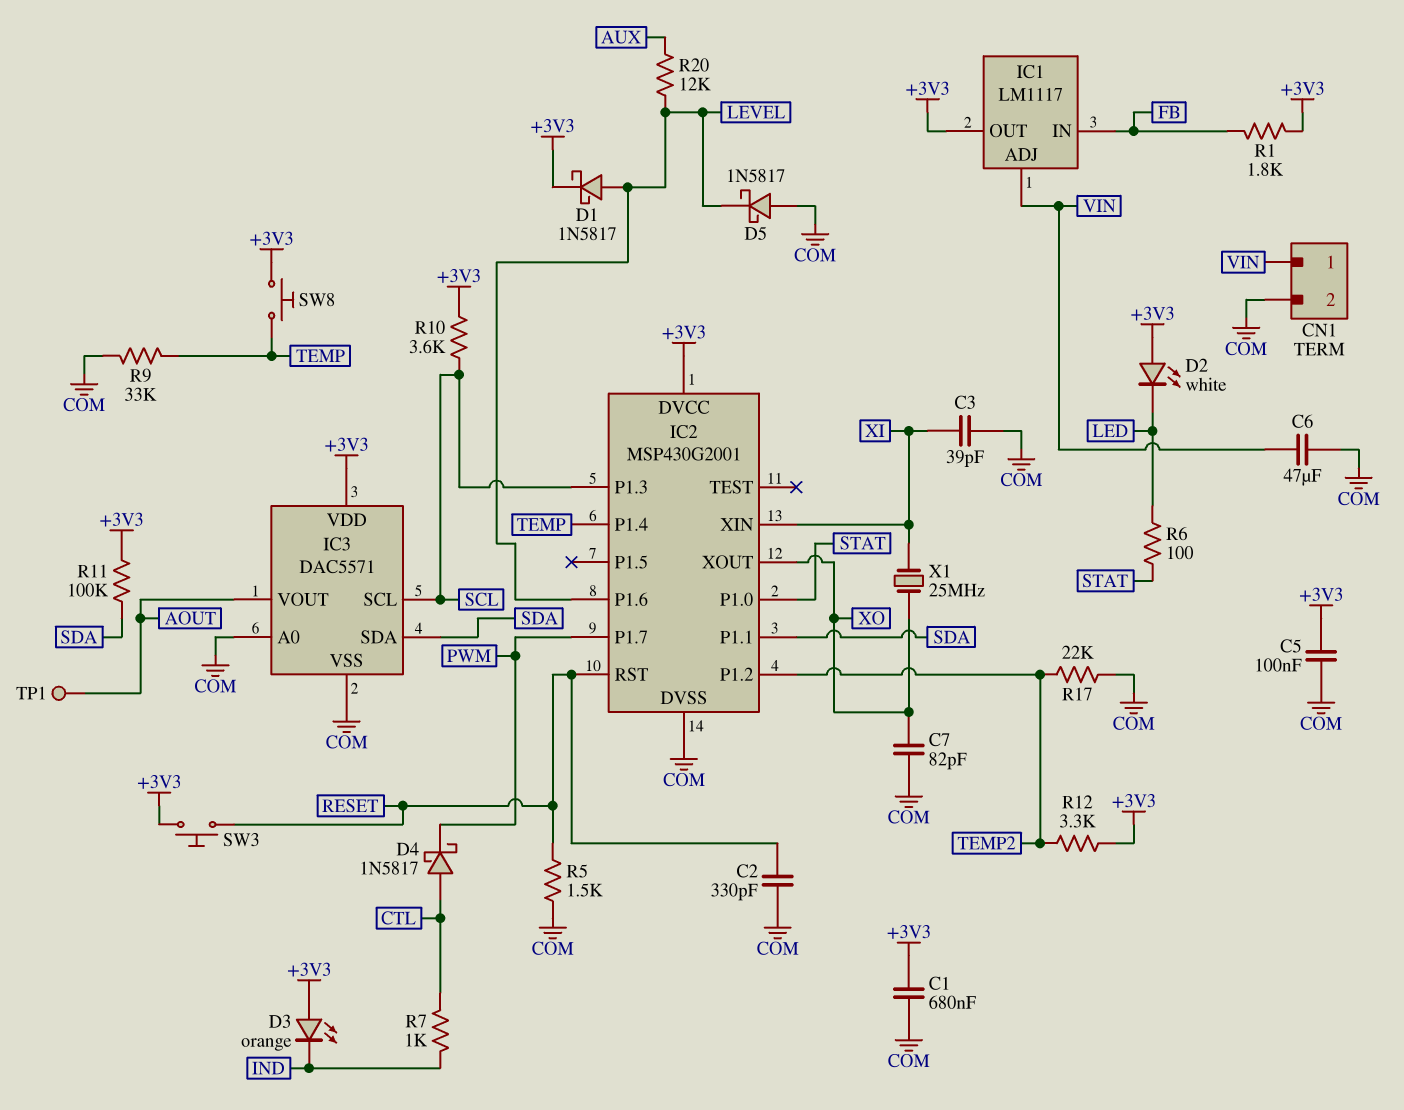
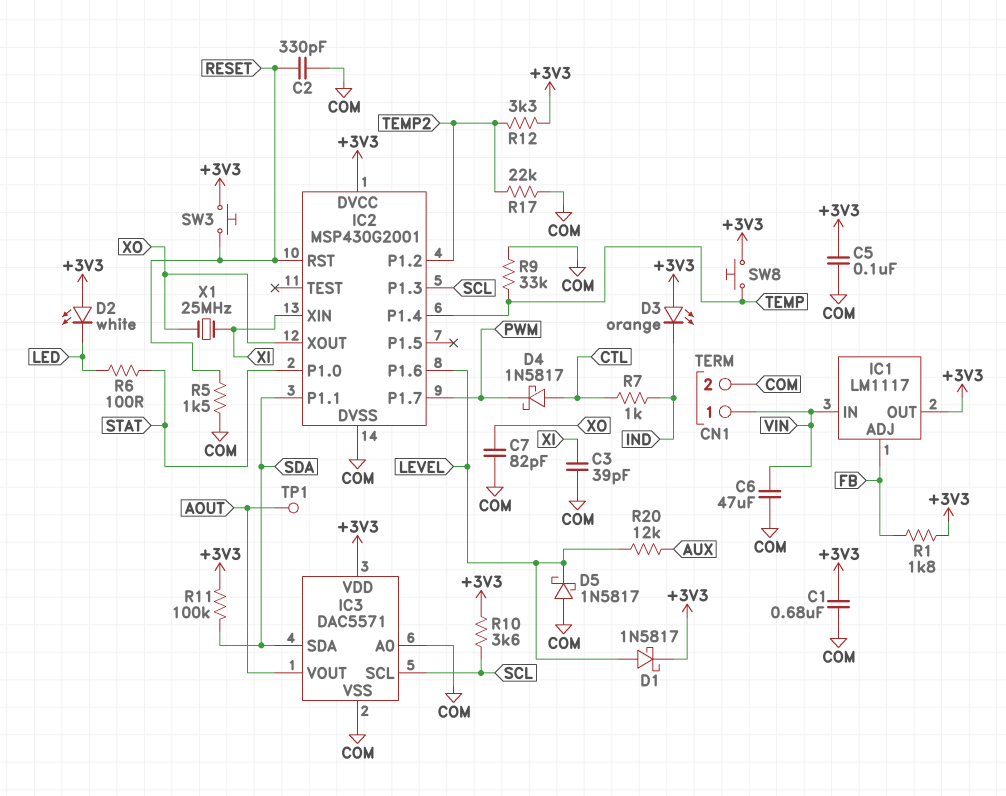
IC1 pin ADJ: VIN -> FB
IC1 pin IN: FB -> VIN

